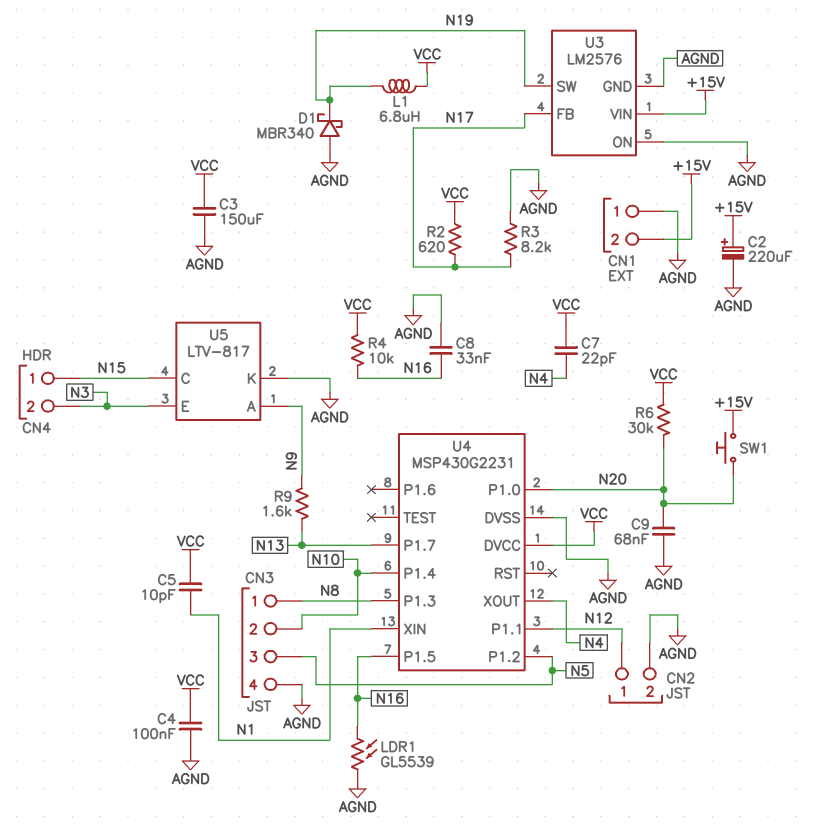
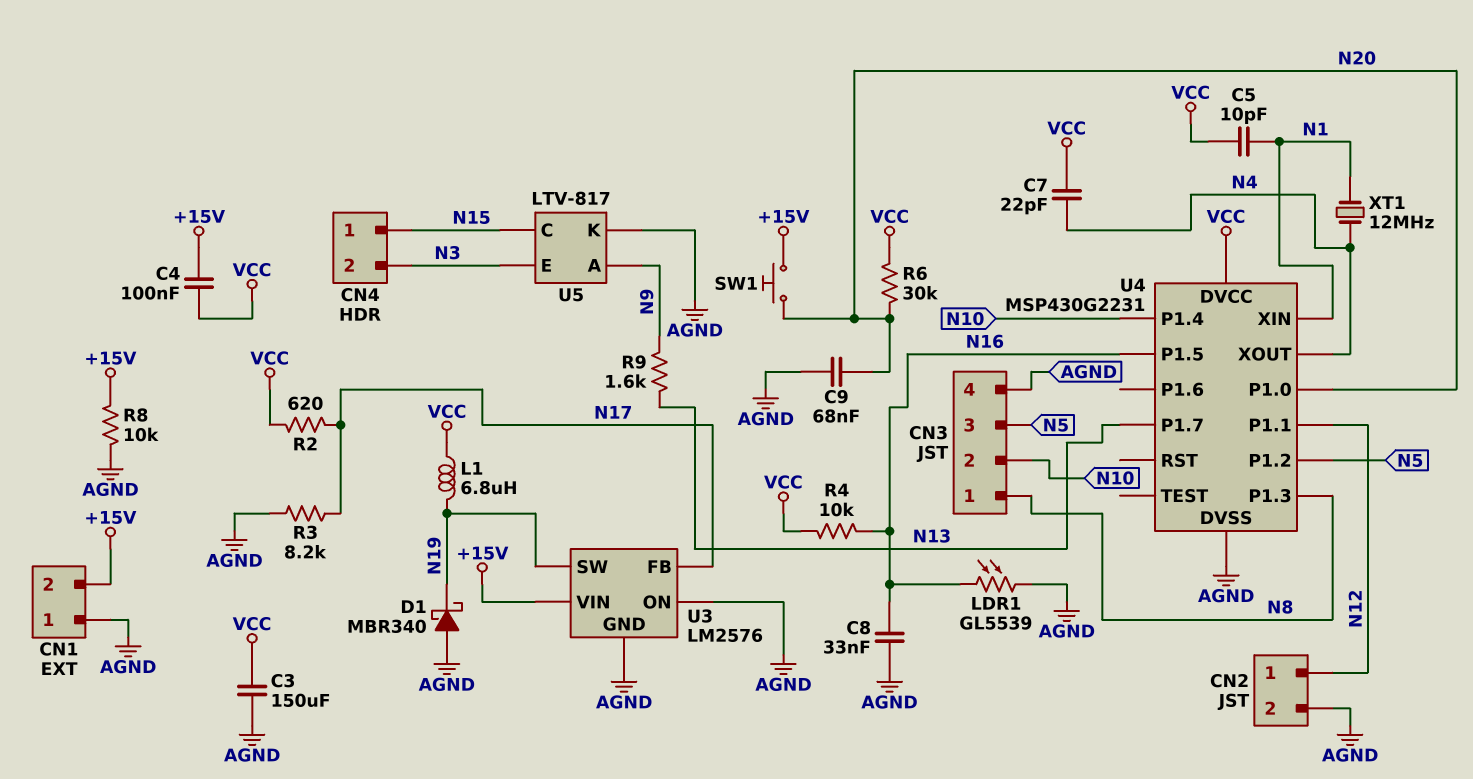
C2: 220uF (plus +15V, minus AGND) -> none
C4: 100nF (AGND, VCC) -> 100nF (+15V, VCC)
R8: none -> 10k (+15V, AGND)
XT1: none -> 12MHz (N1, N4)

